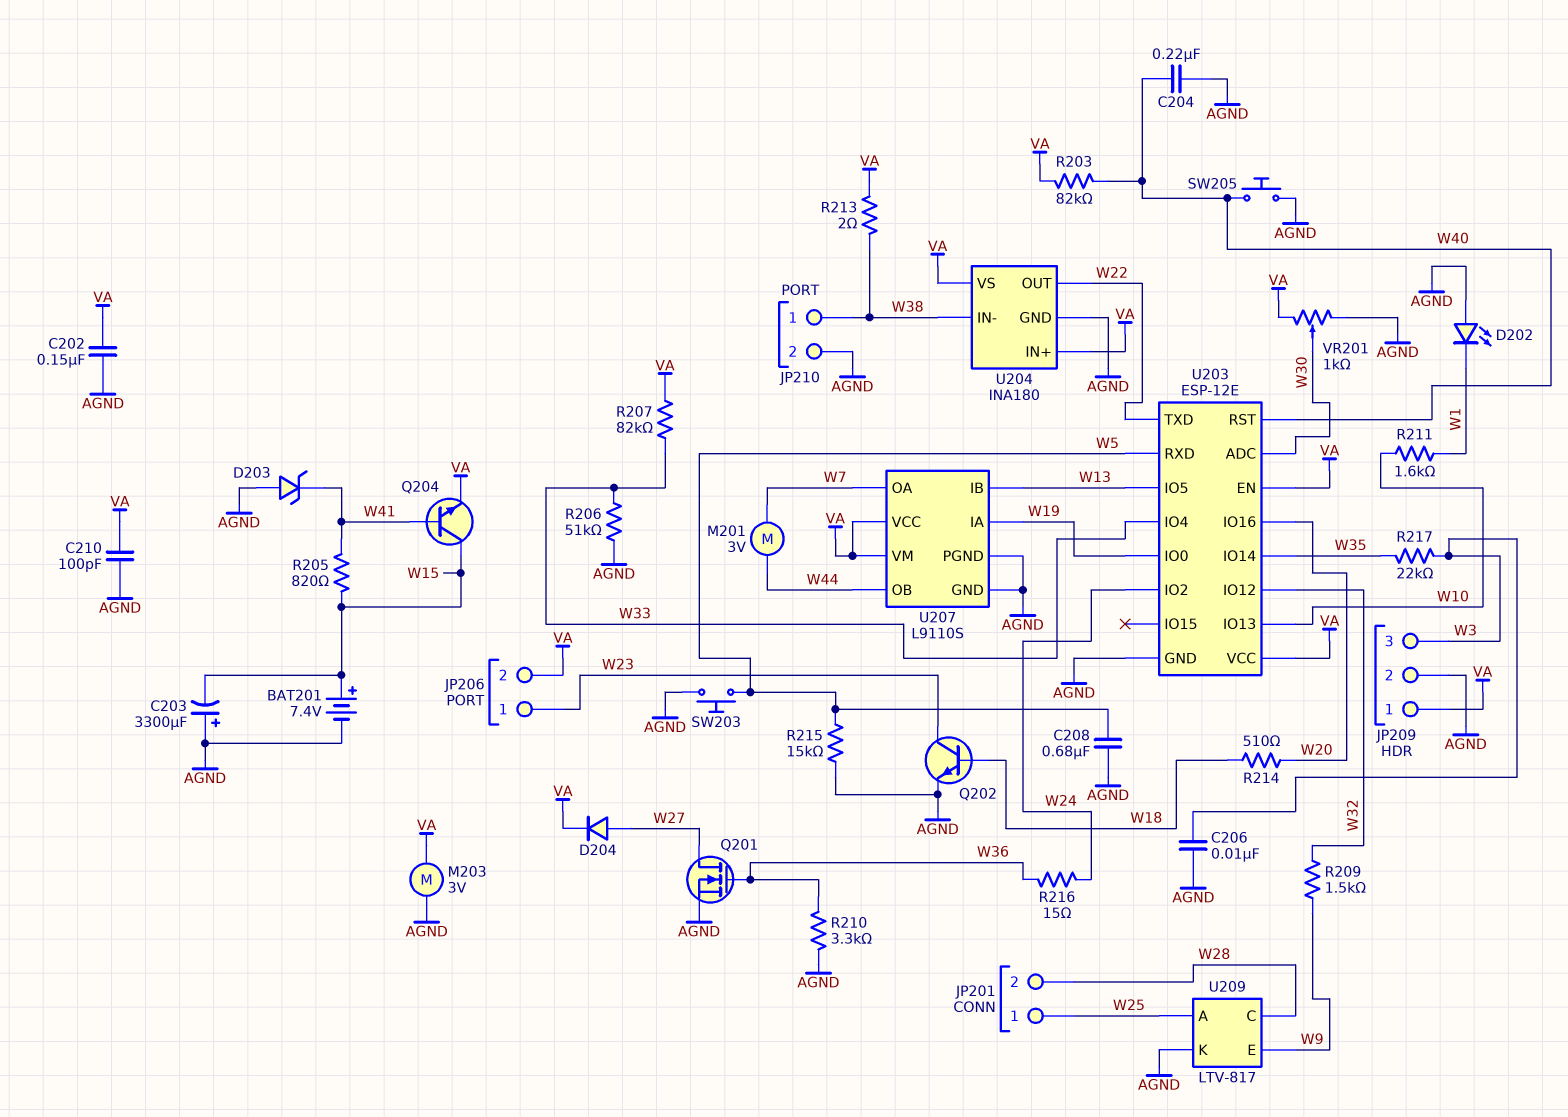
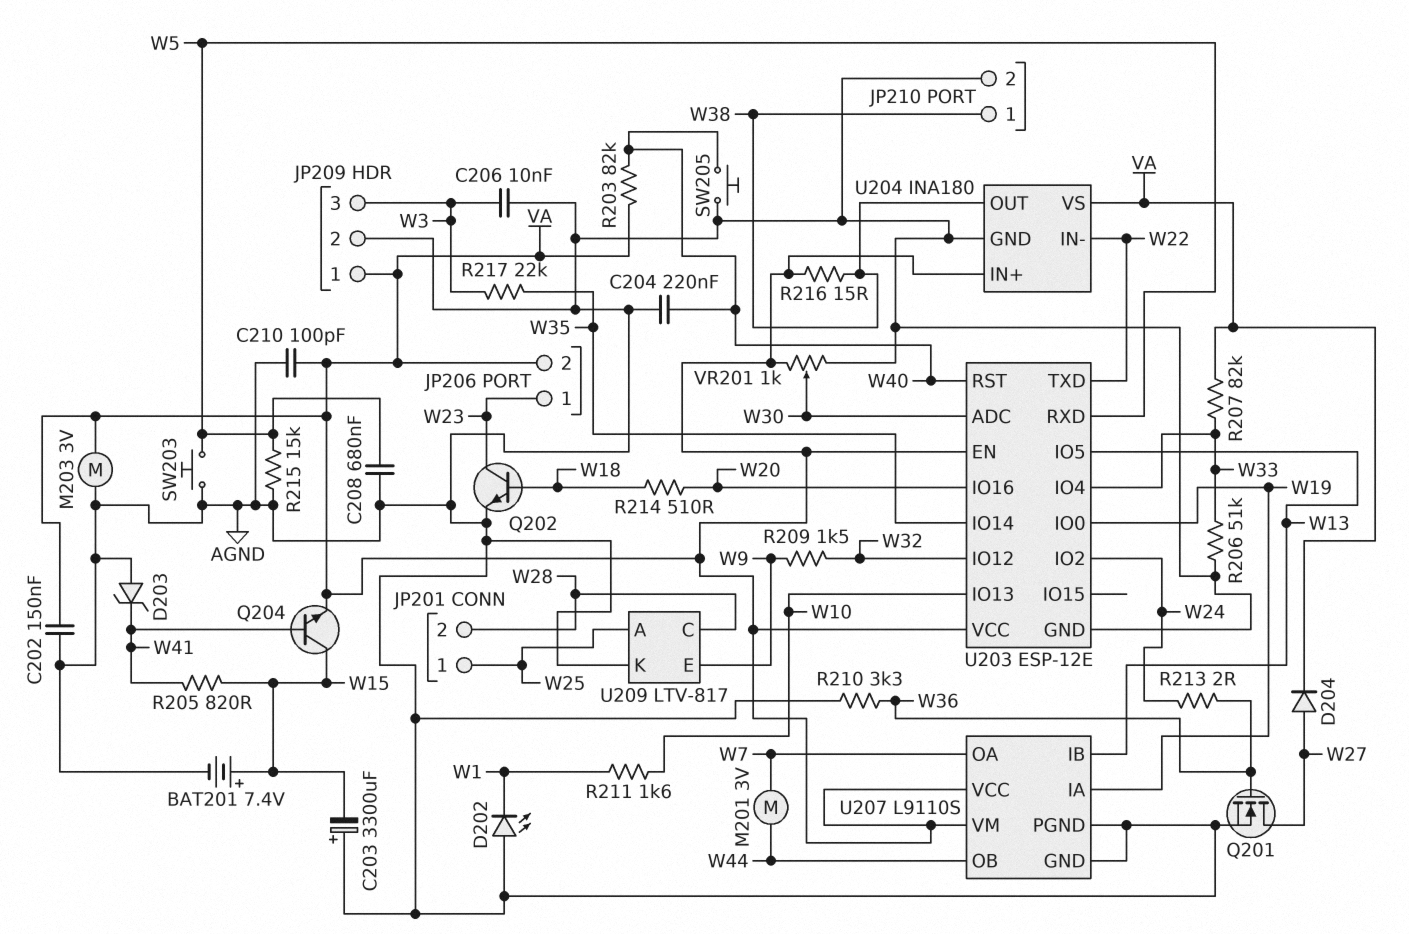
R213: 2 (VA, W38) -> 2 (W24, W36)
R216: 15 (W24, W36) -> 15 (VA, W38)
U204 pin IN-: W38 -> W22
U204 pin OUT: W22 -> W38

